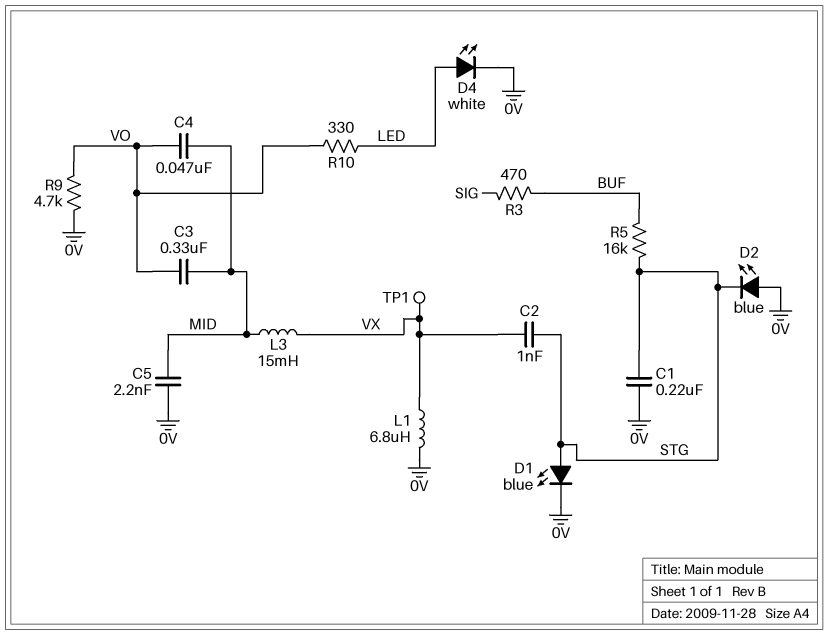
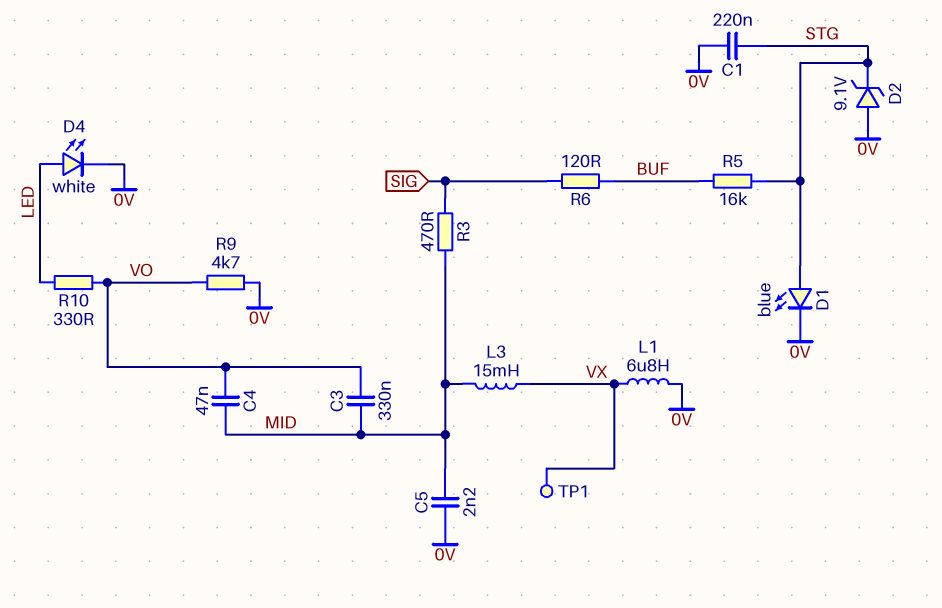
C2: 1nF (STG, VX) -> none
D2: LED blue (A 0V, K STG) -> zener 9.1V (A 0V, K STG)
R3: 470 (BUF, SIG) -> 470 (MID, SIG)
R6: none -> 120 (BUF, SIG)

